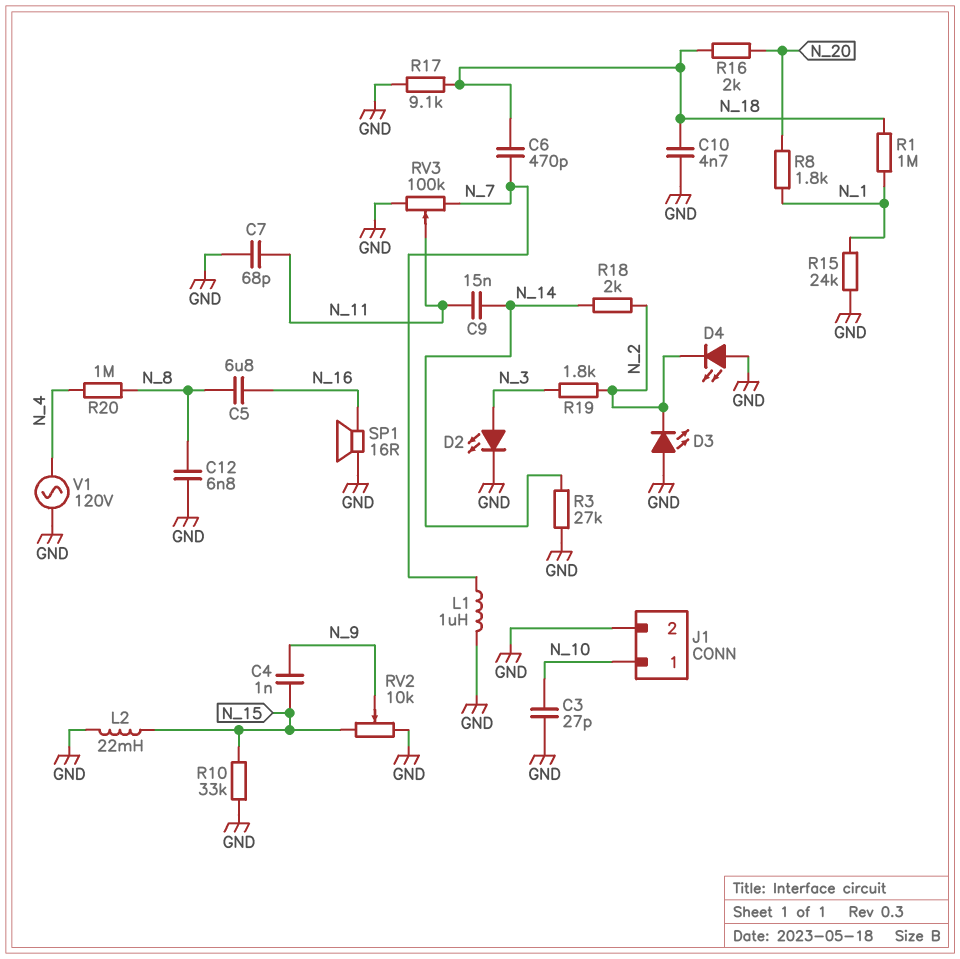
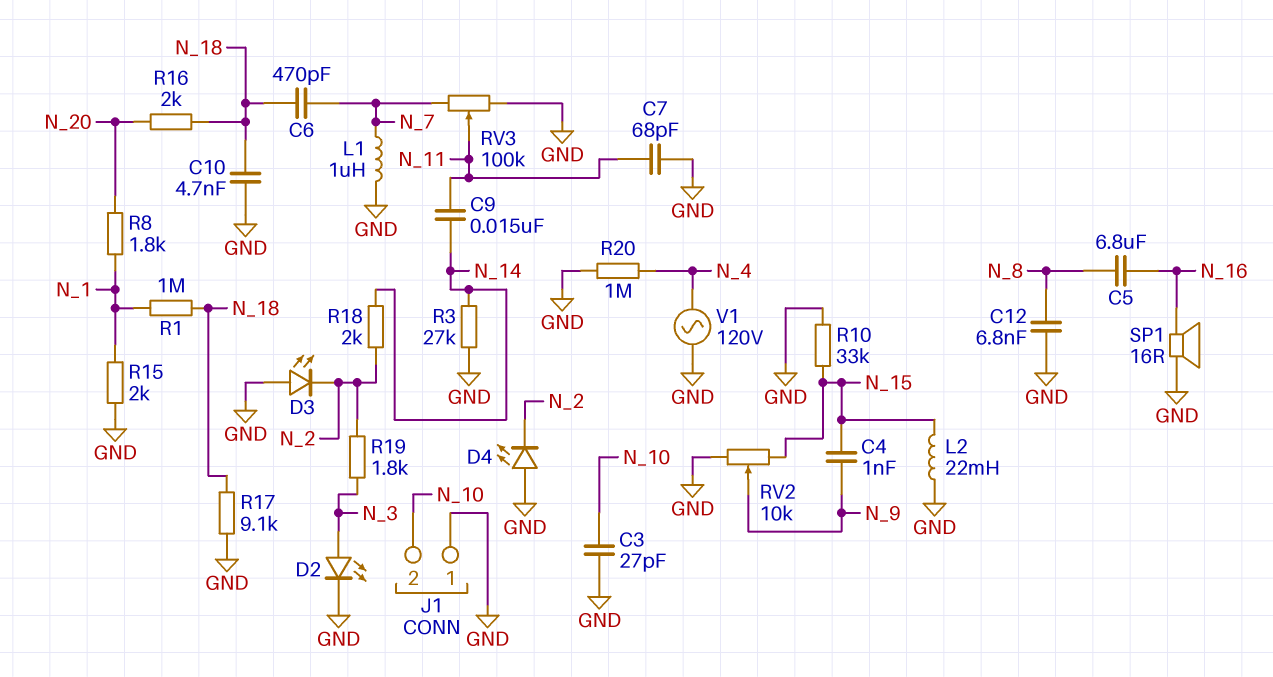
J1 pin 1: N_10 -> GND
J1 pin 2: GND -> N_10
R15: 24k (GND, N_1) -> 2k (GND, N_1)
R20: 1M (N_4, N_8) -> 1M (GND, N_4)

